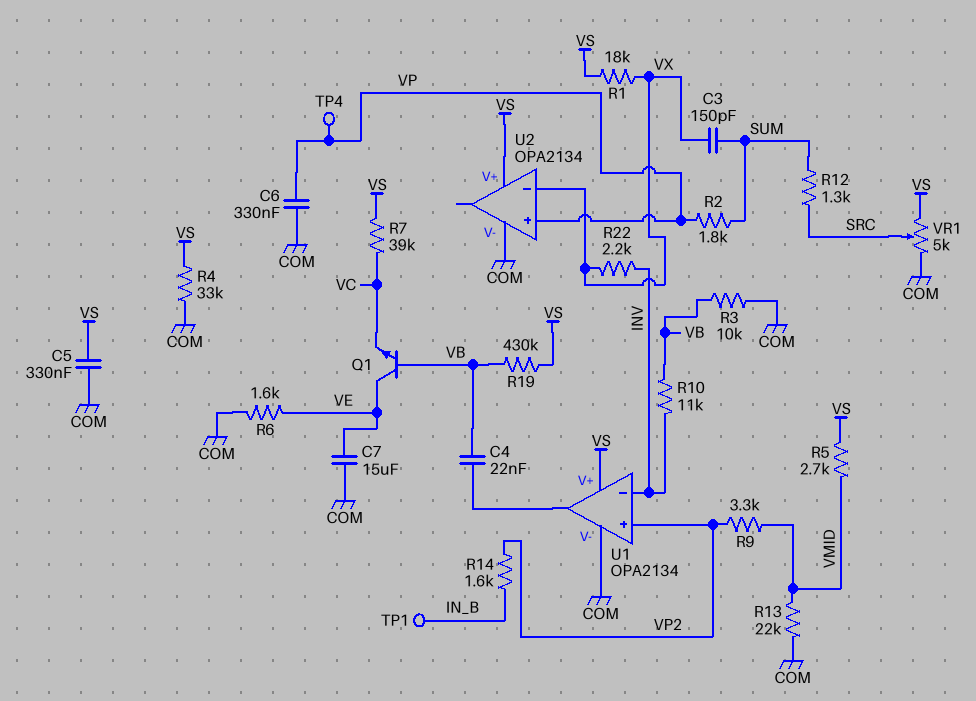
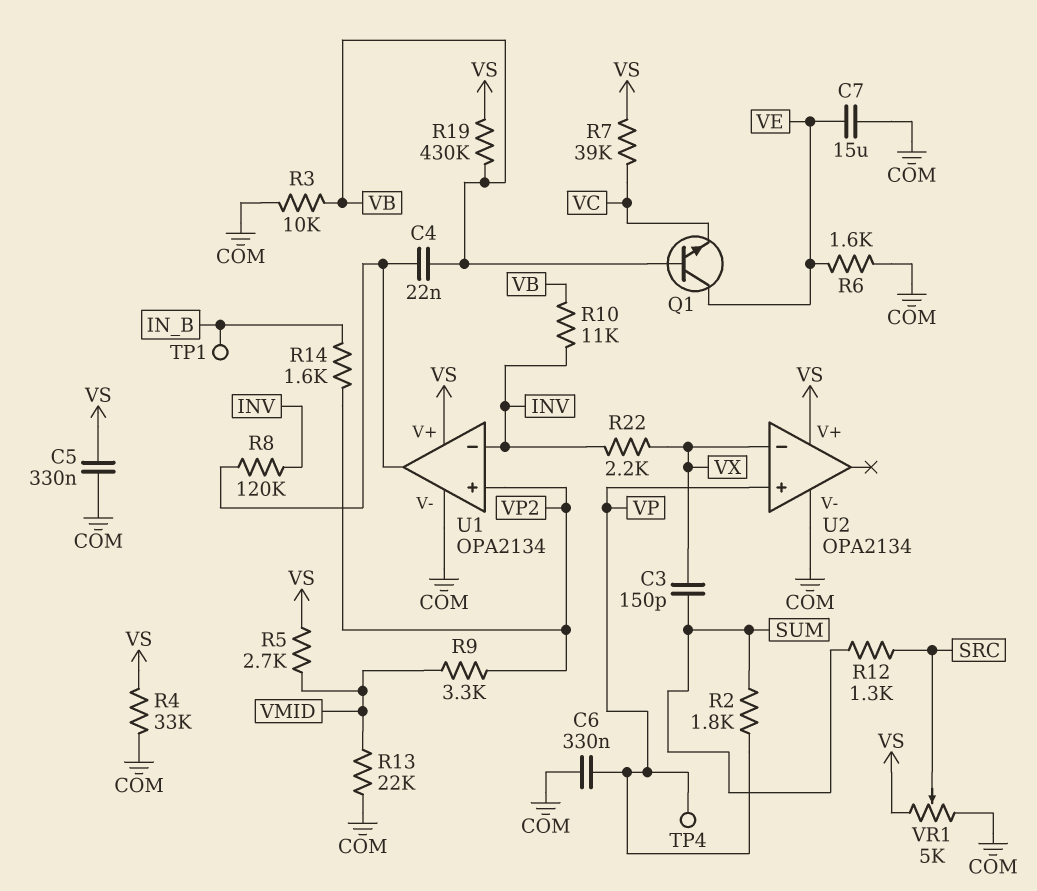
R1: 18k (VS, VX) -> none
R8: none -> 120k (INV, U1/out)

